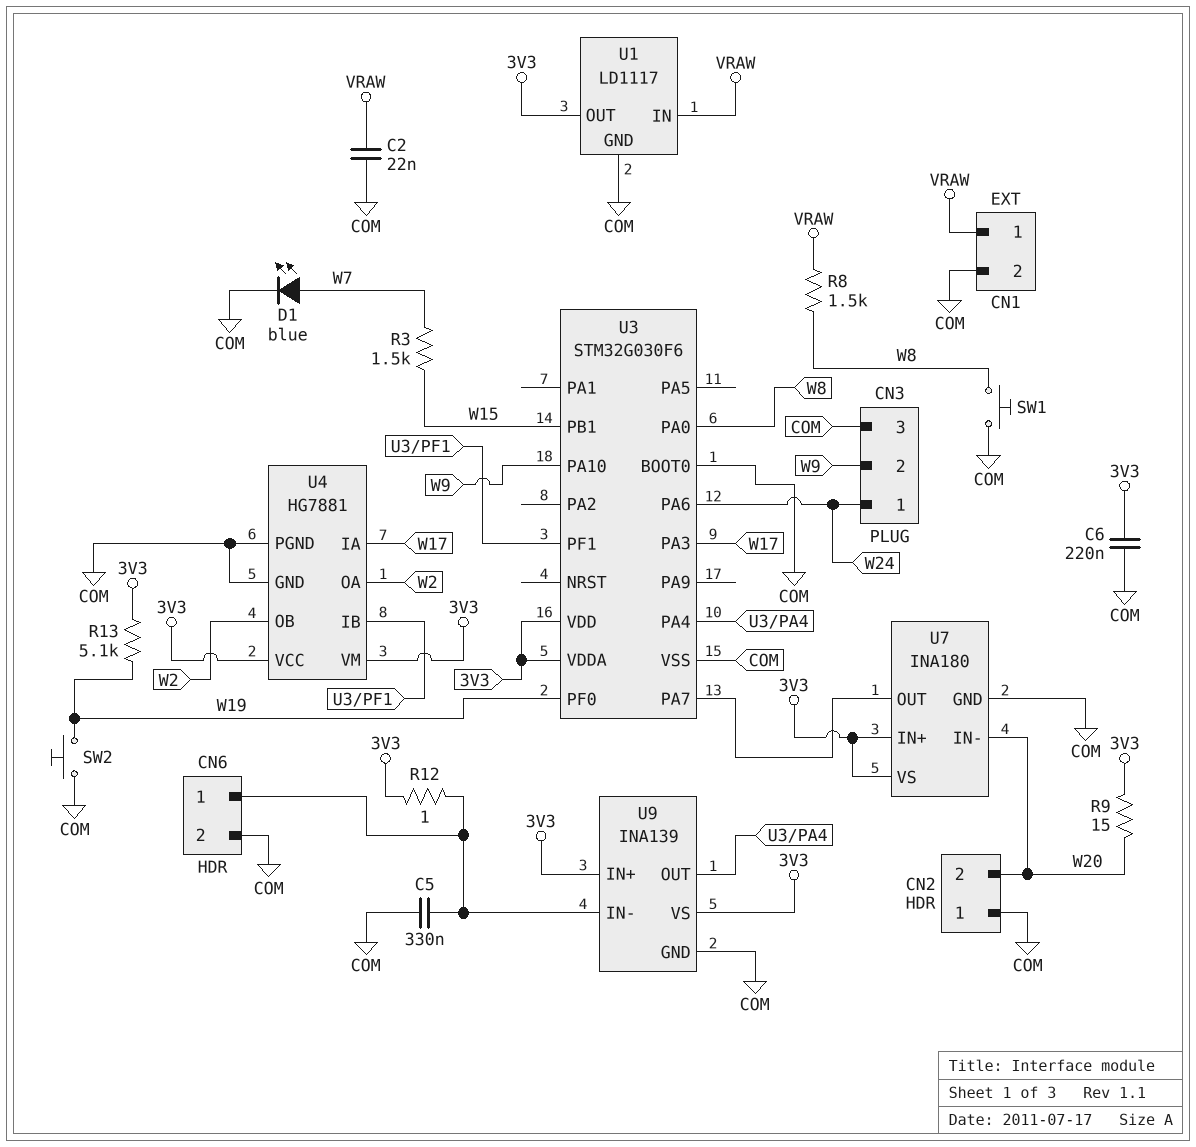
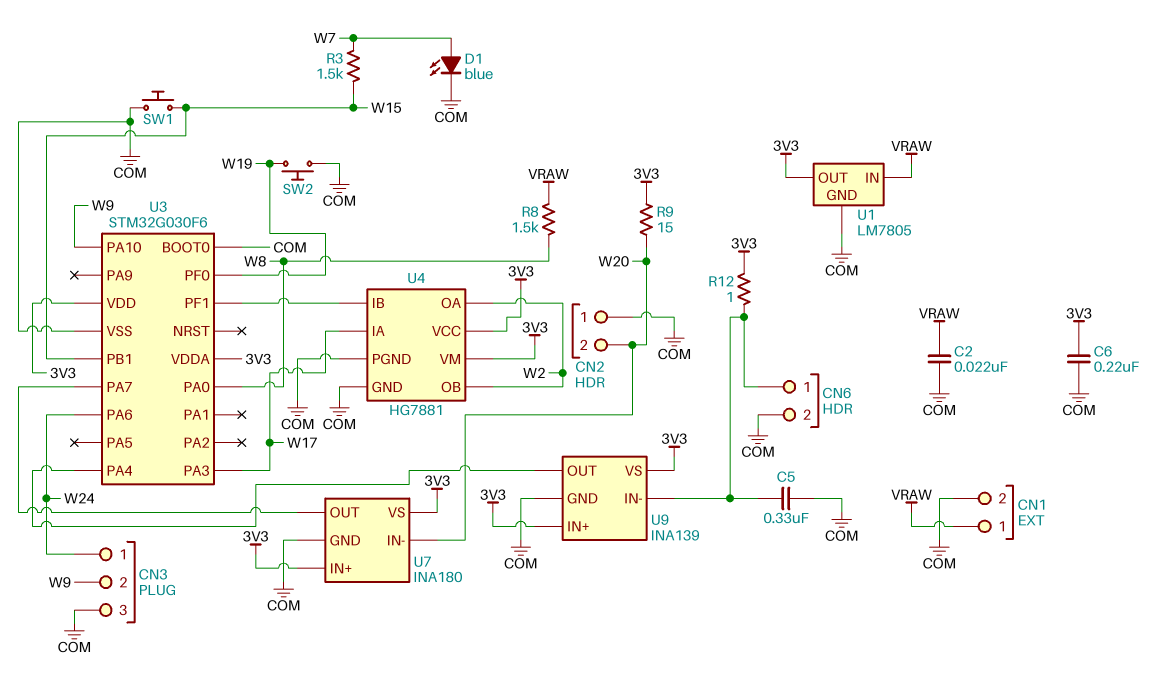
R13: 5.1k (3V3, W19) -> none
SW1: button (COM, W8) -> button (COM, W15)
U1: LD1117 -> LM7805

